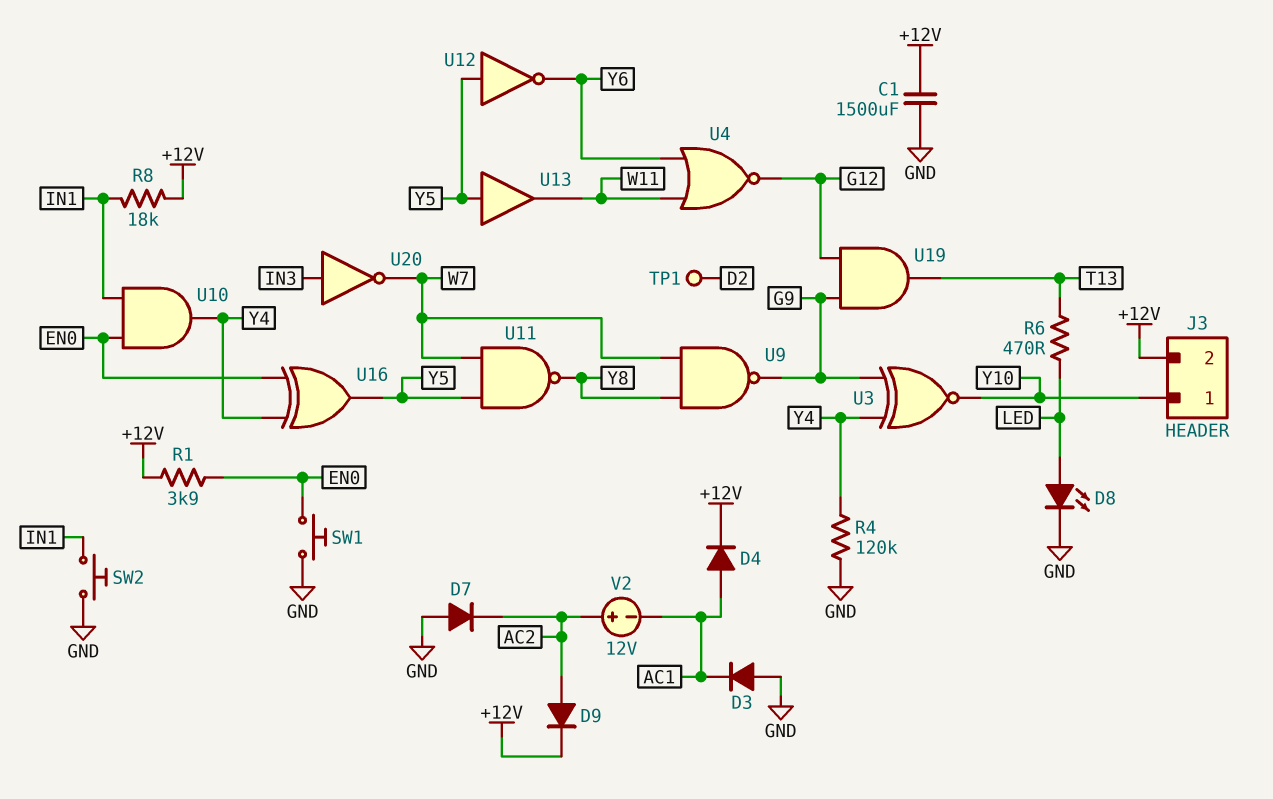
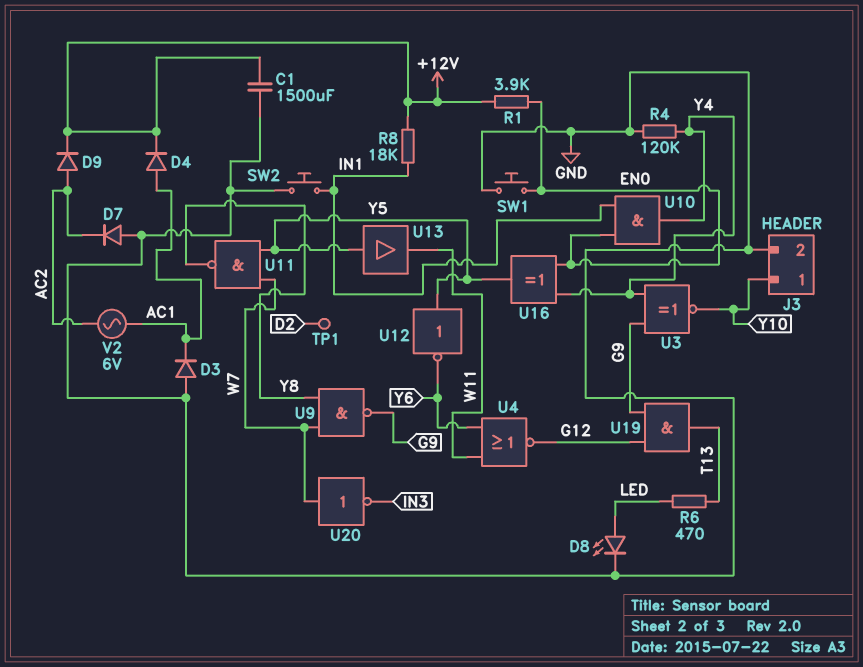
J3 pin 2: +12V -> GND
U20: NOT (in IN3, out W7) -> NOT (in W7, out IN3)
V2: 12V (plus AC2, minus AC1) -> AC 6V (AC1, AC2)

